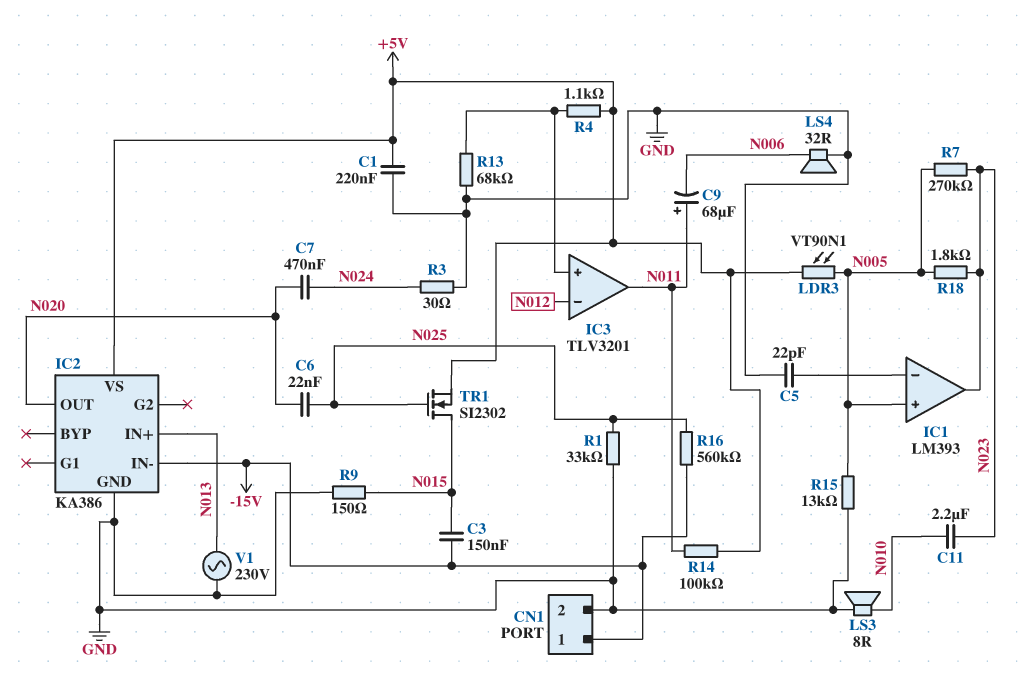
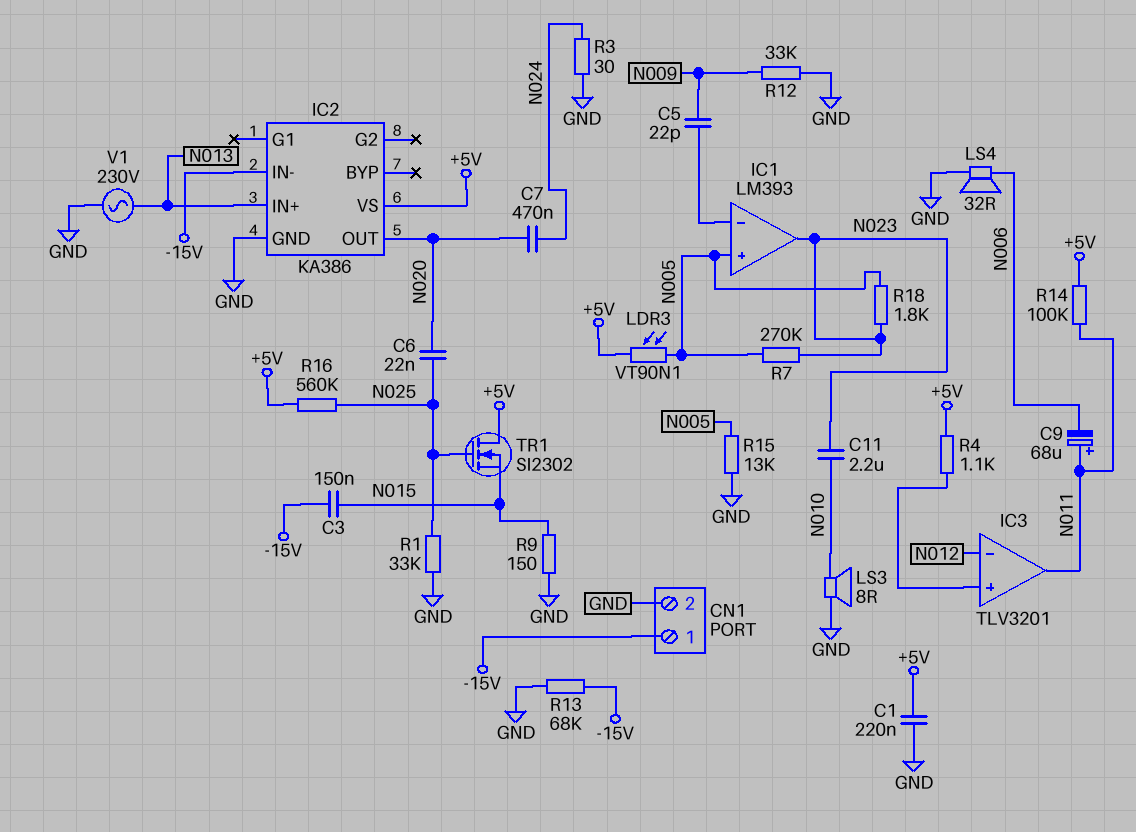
C5: 22pF (GND, IC1/in-) -> 22pF (IC1/in-, N009)
R12: none -> 33k (GND, N009)
R13: 68k (GND, IC3/in+) -> 68k (-15V, GND)
R16: 560k (-15V, N025) -> 560k (+5V, N025)
TR1: NMOS SI2302 (G N025, D N015, S +5V) -> NMOS SI2302 (G N025, D +5V, S N015)

